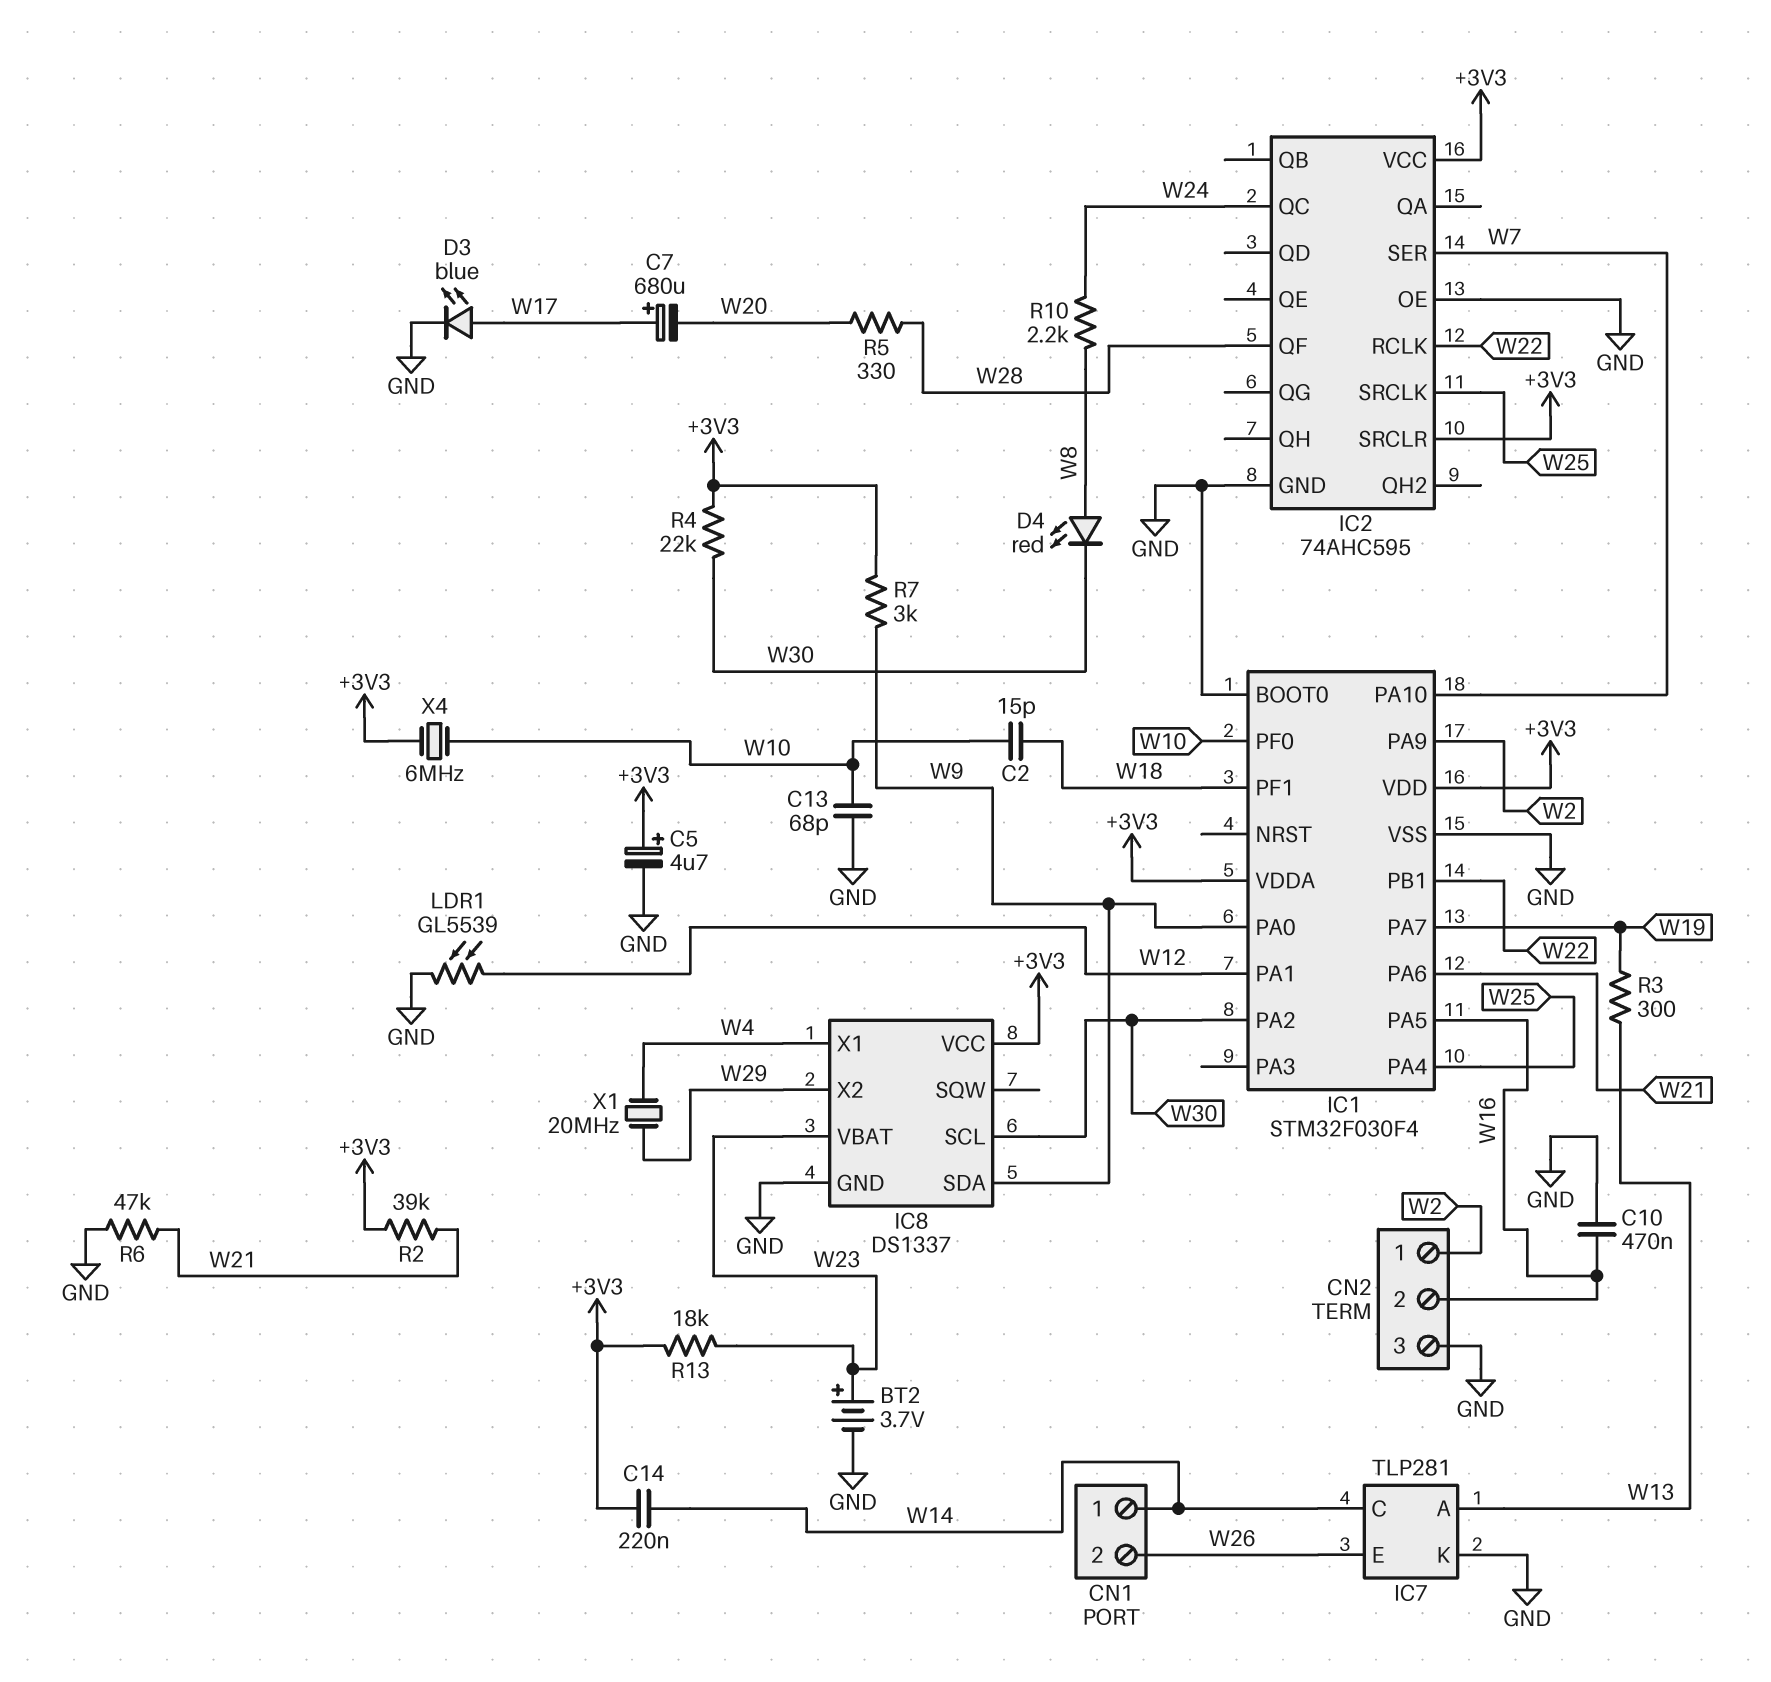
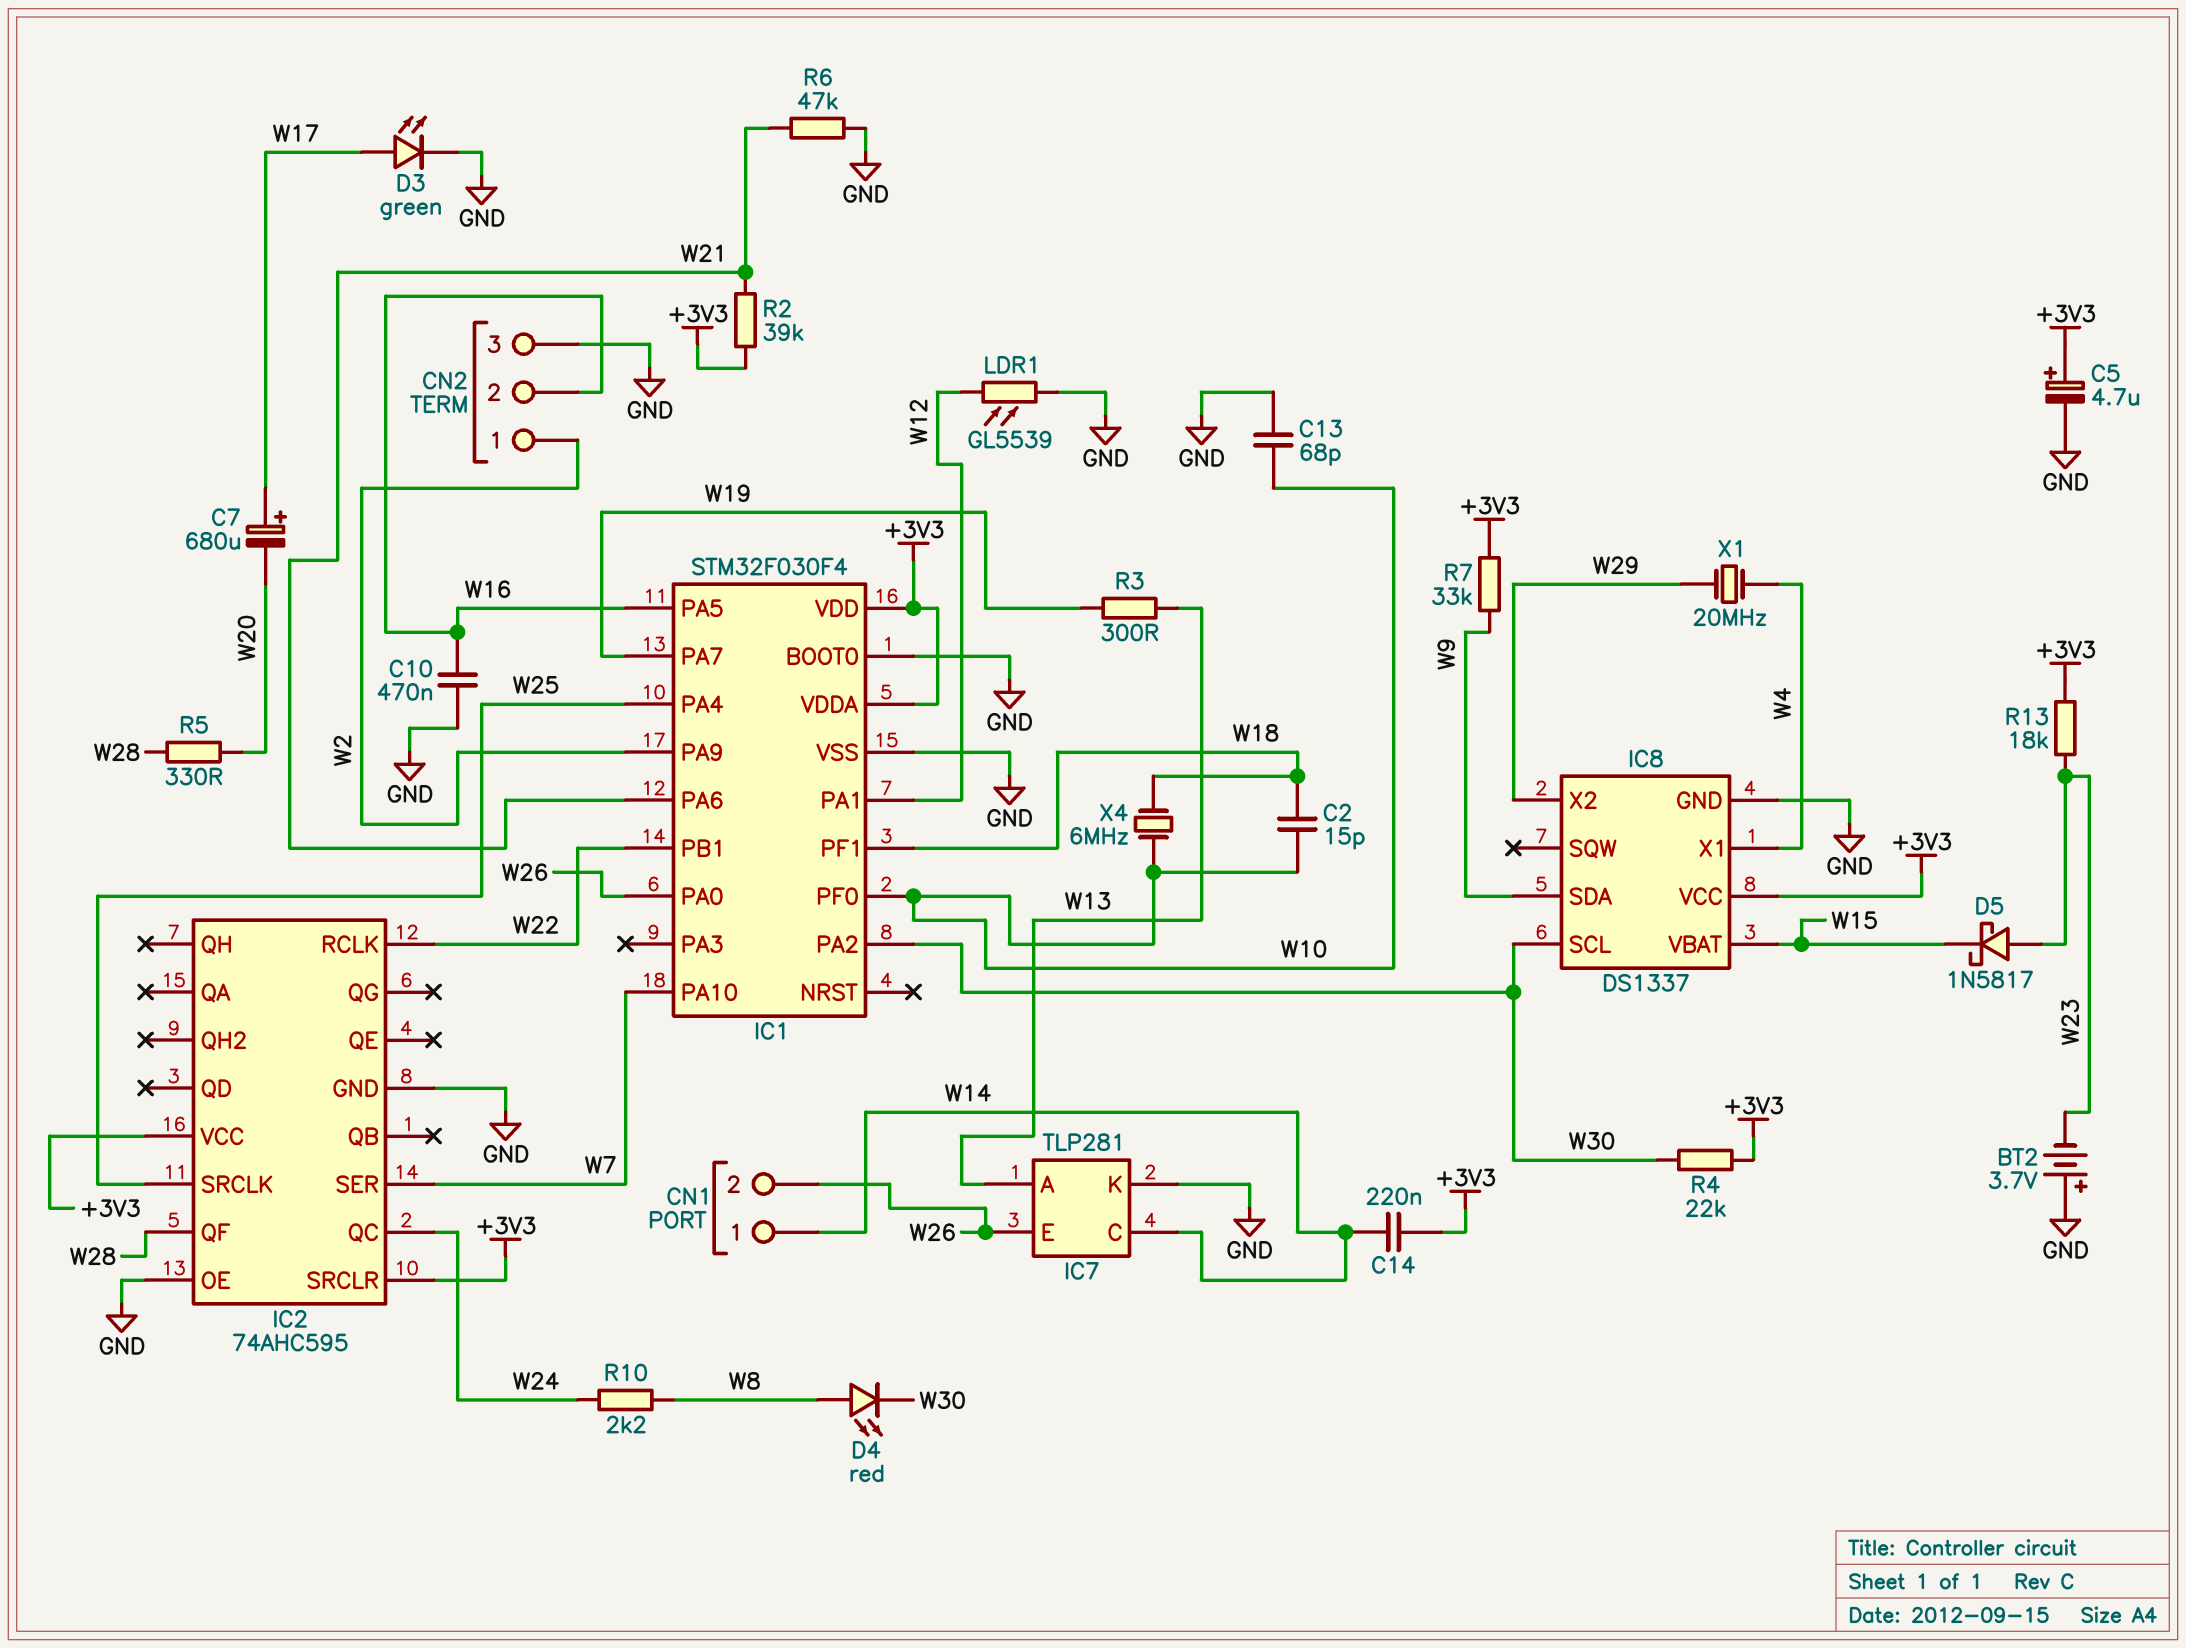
BT2: 3.7V (plus W23, minus GND) -> 3.7V (plus GND, minus W23)
D3: LED blue (A W17, K GND) -> LED green (A W17, K GND)
D5: none -> schottky 1N5817 (A W23, K W15)
IC1 pin PA0: W9 -> W26
IC8 pin VBAT: W23 -> W15
R7: 3k (+3V3, W9) -> 33k (+3V3, W9)
X4: 6MHz (+3V3, W10) -> 6MHz (W10, W18)

